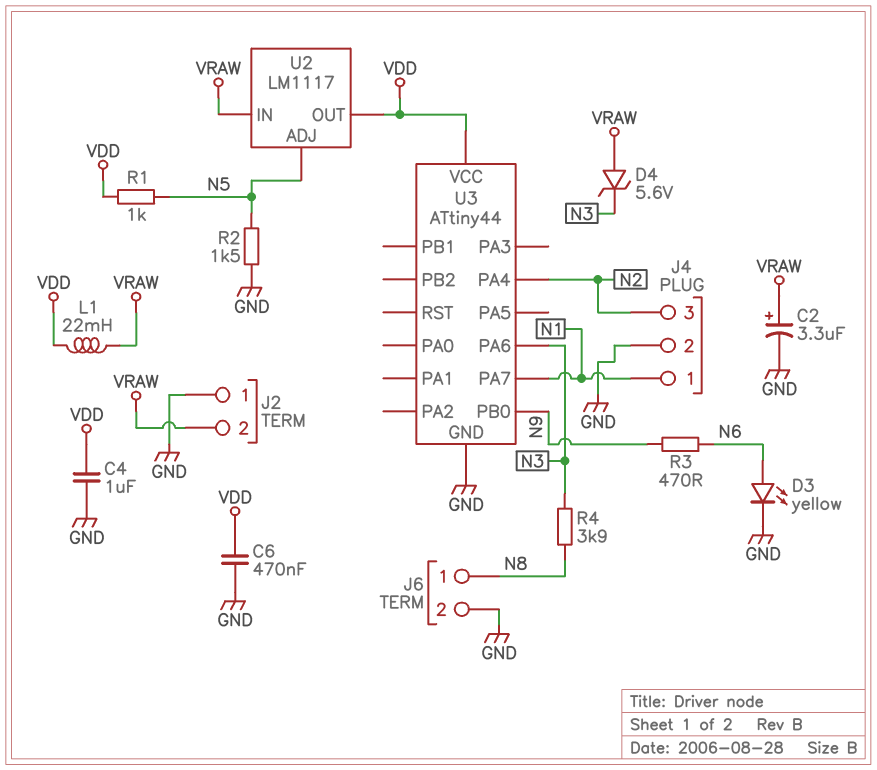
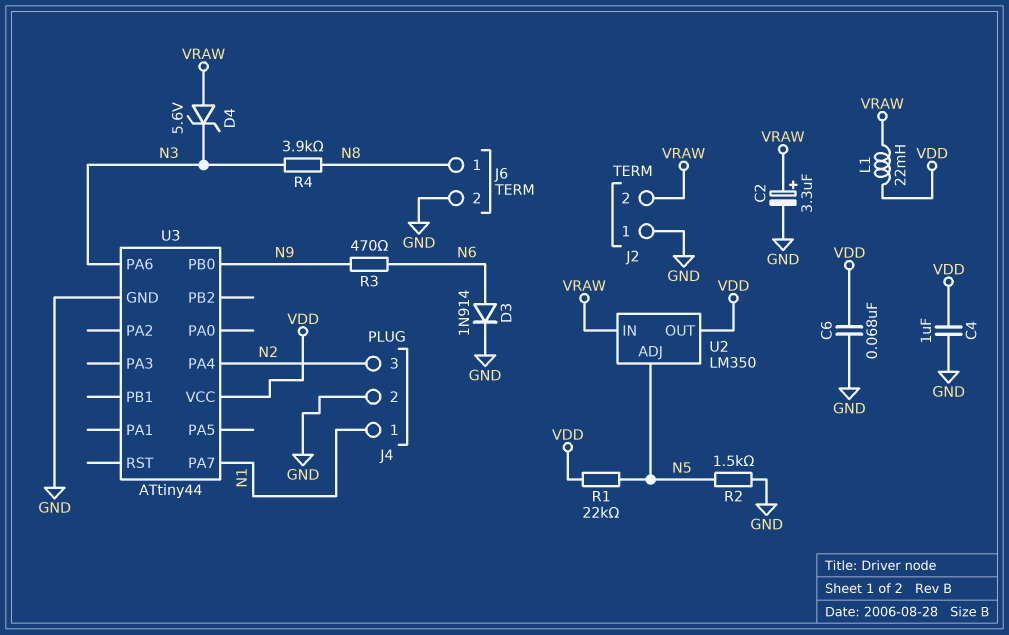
C6: 470nF (GND, VDD) -> 68nF (GND, VDD)
D3: LED yellow (A N6, K GND) -> diode 1N914 (A N6, K GND)
R1: 1k (N5, VDD) -> 22k (N5, VDD)
U2: LM1117 -> LM350

